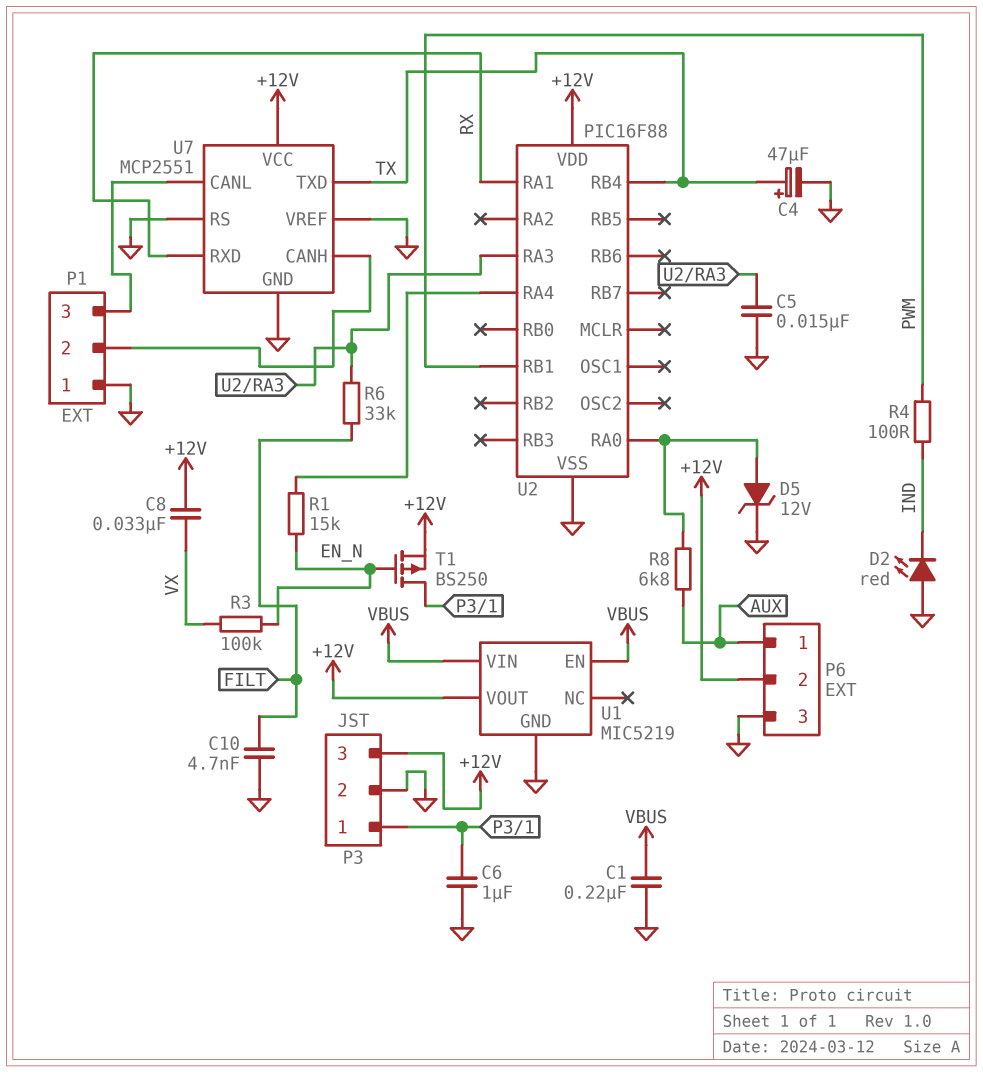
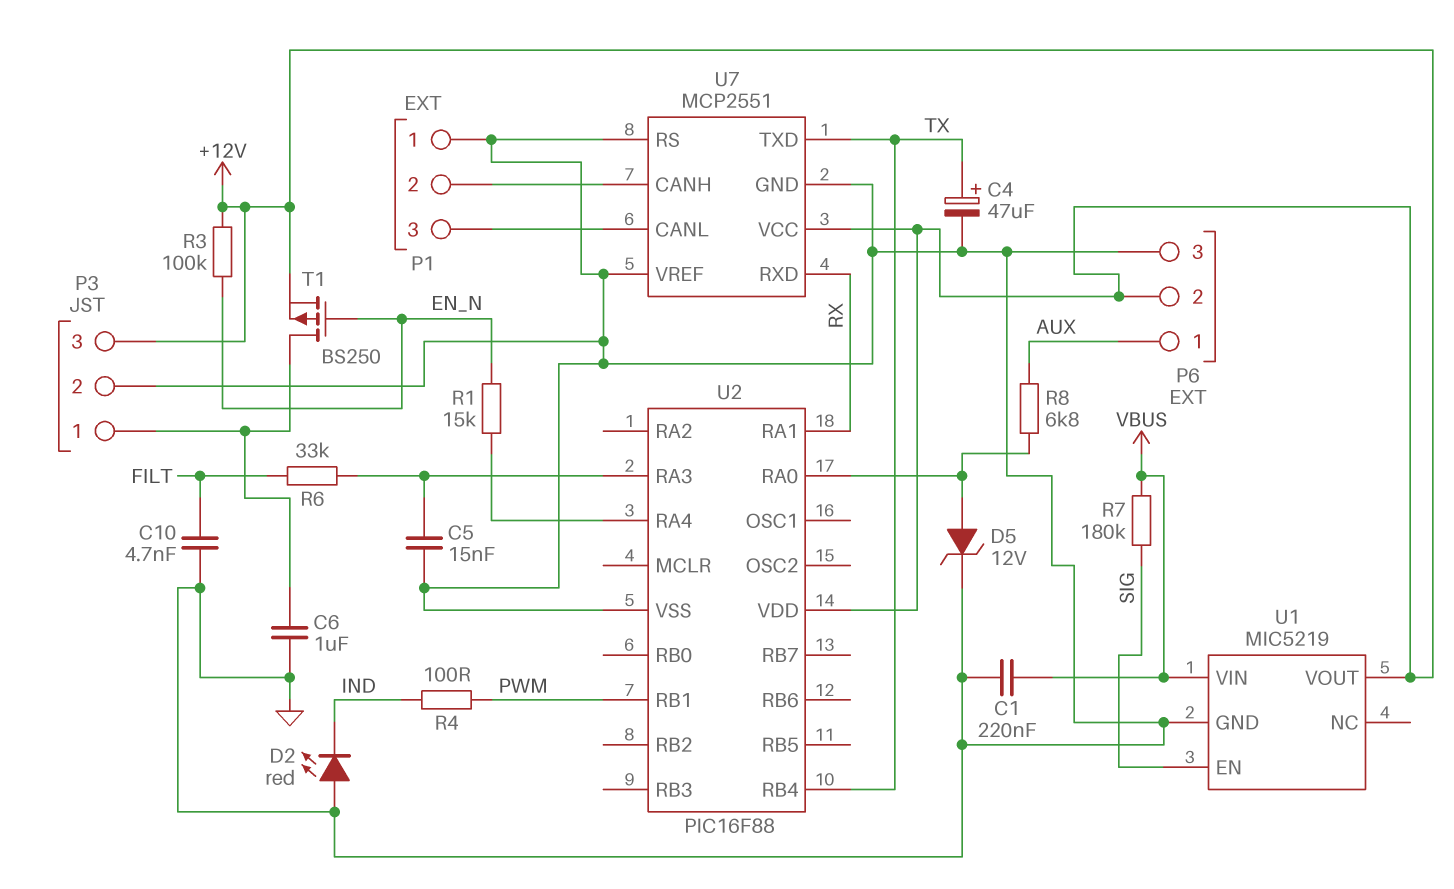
C8: 33nF (+12V, VX) -> none
R3: 100k (EN_N, VX) -> 100k (+12V, EN_N)
R7: none -> 180k (SIG, VBUS)
U1 pin EN: VBUS -> SIG

